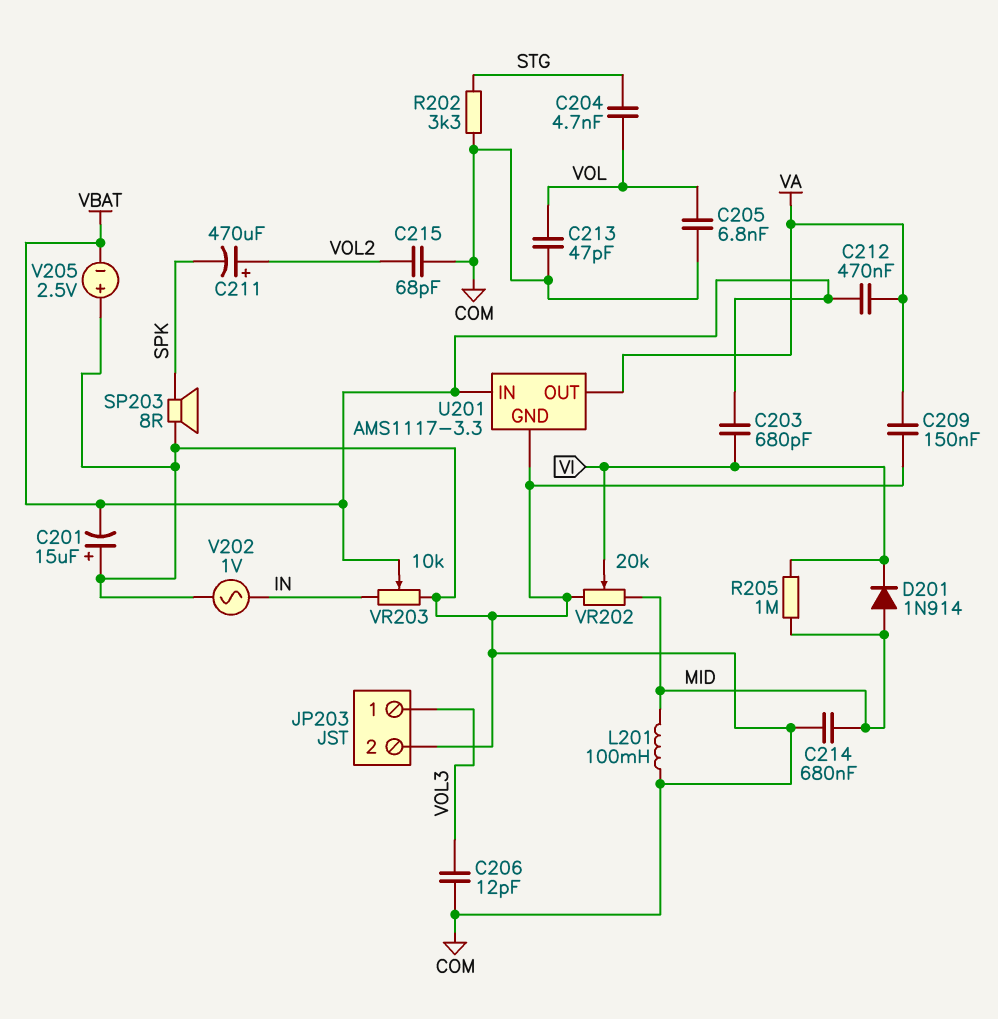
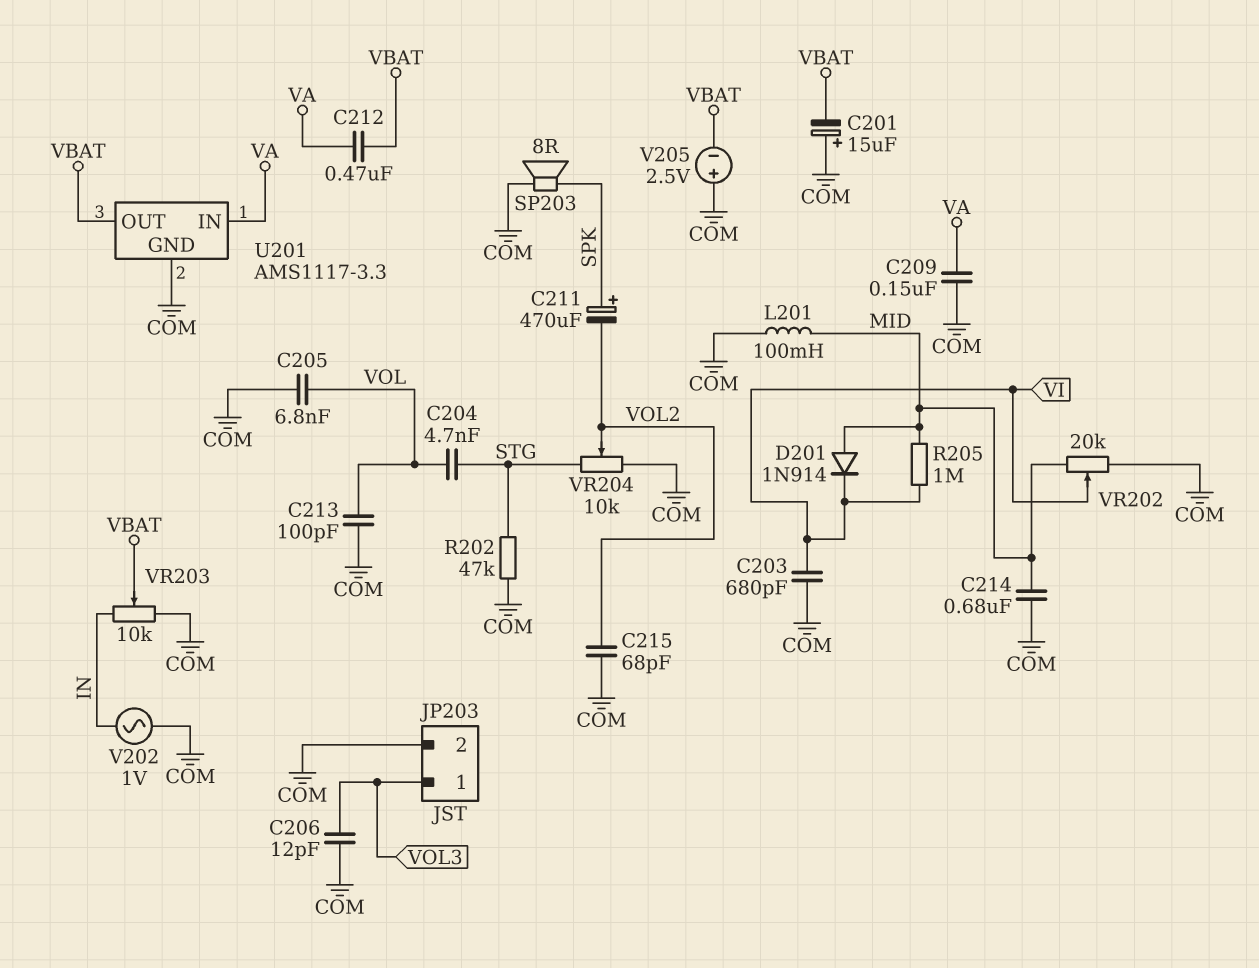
C203: 680pF (VBAT, VI) -> 680pF (COM, VI)
C211: 470uF (plus VOL2, minus SPK) -> 470uF (plus SPK, minus VOL2)
C213: 47pF (COM, VOL) -> 100pF (COM, VOL)
R202: 3.3k (COM, STG) -> 47k (COM, STG)
U201 pin IN: VBAT -> VA
U201 pin OUT: VA -> VBAT
VR204: none -> 10k (COM, STG, wiper VOL2)

